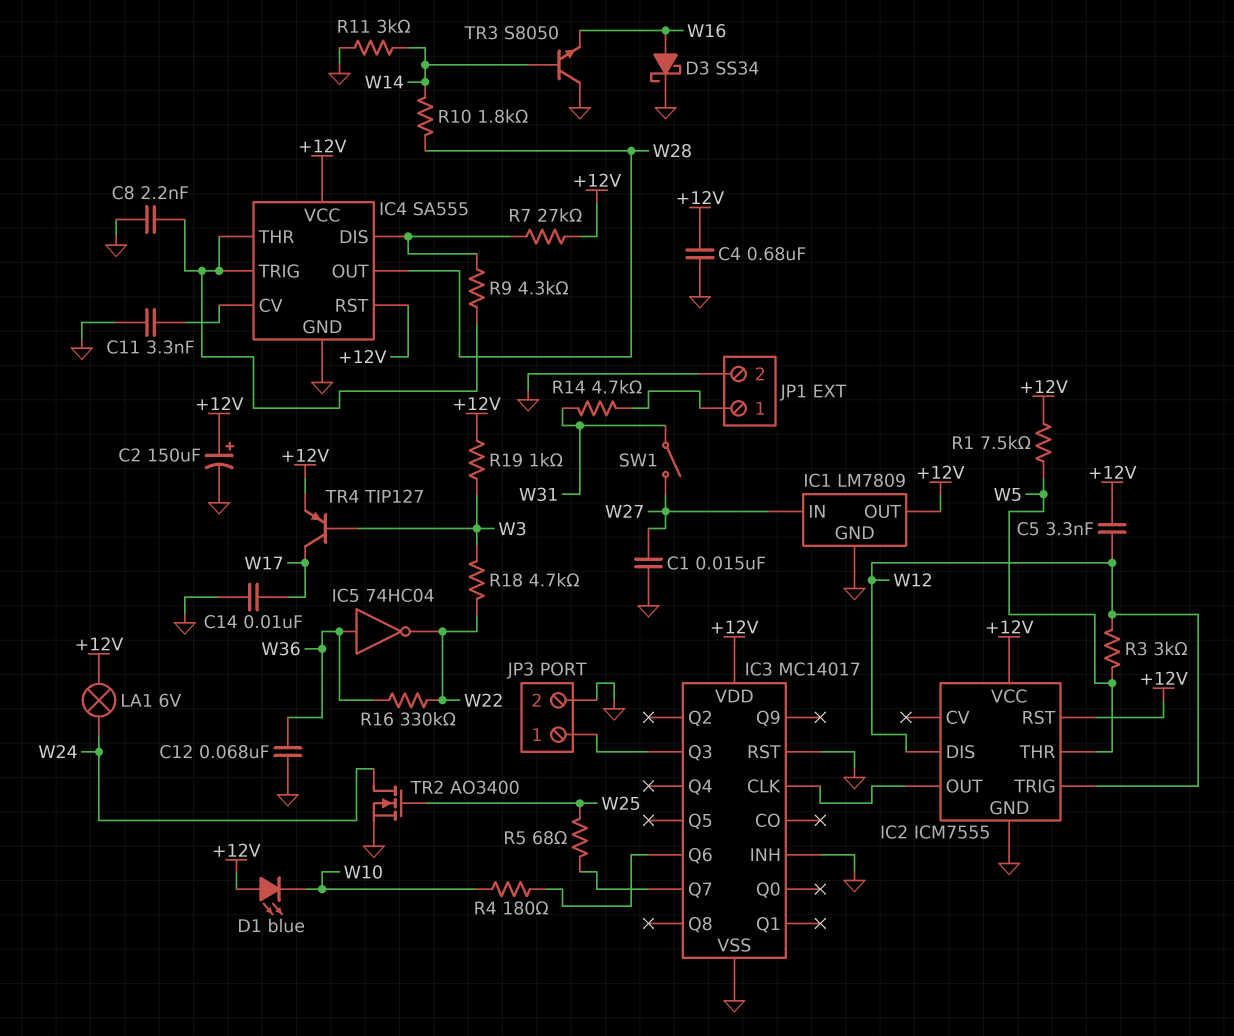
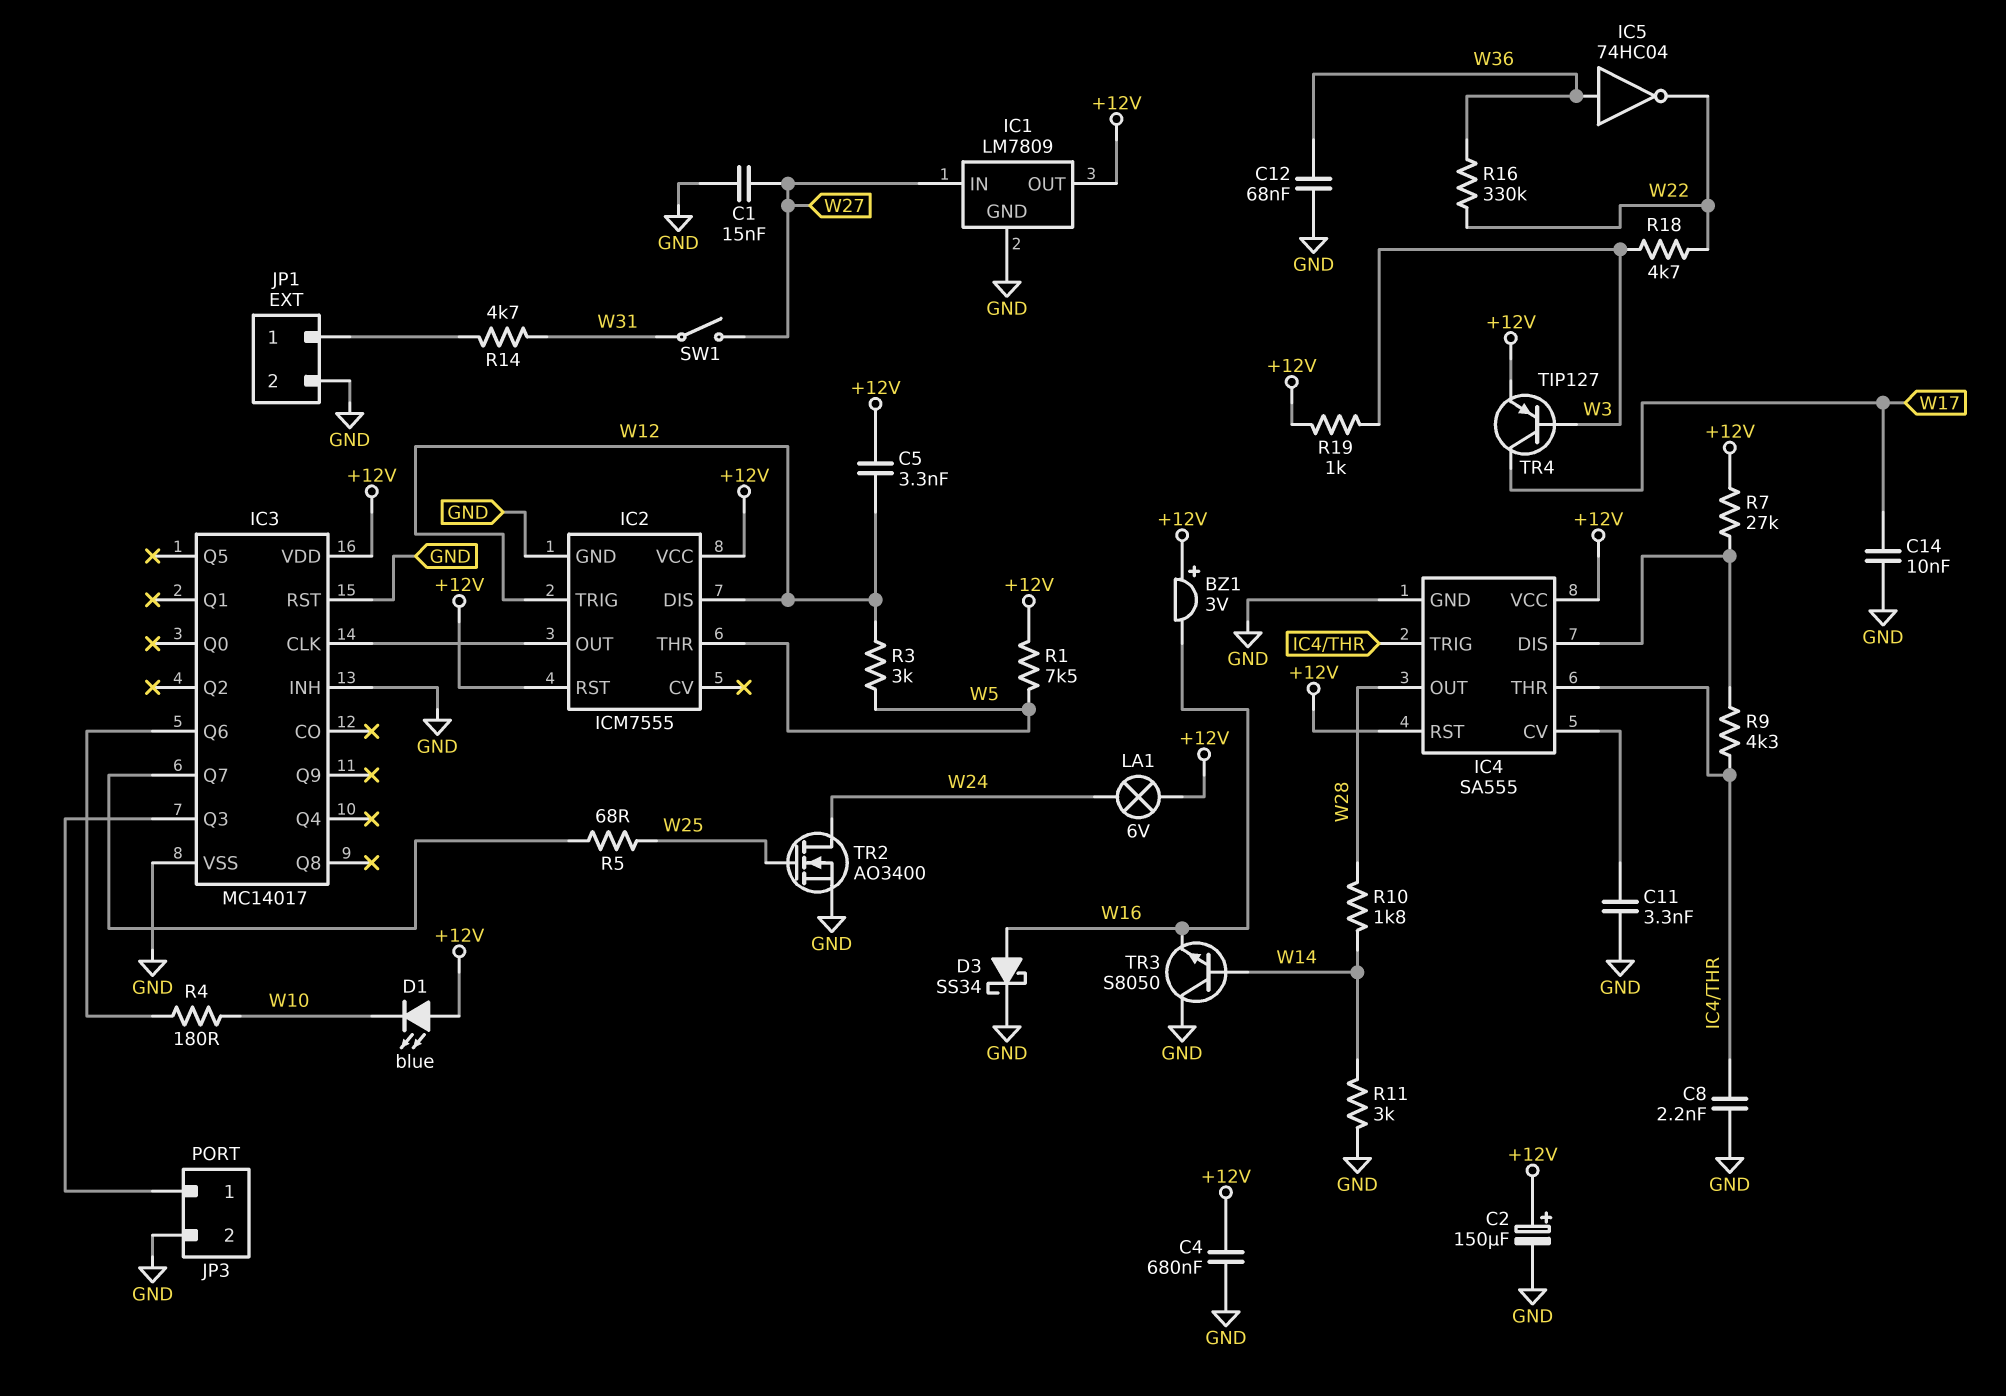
BZ1: none -> buzzer 3V (plus +12V, minus W16)

